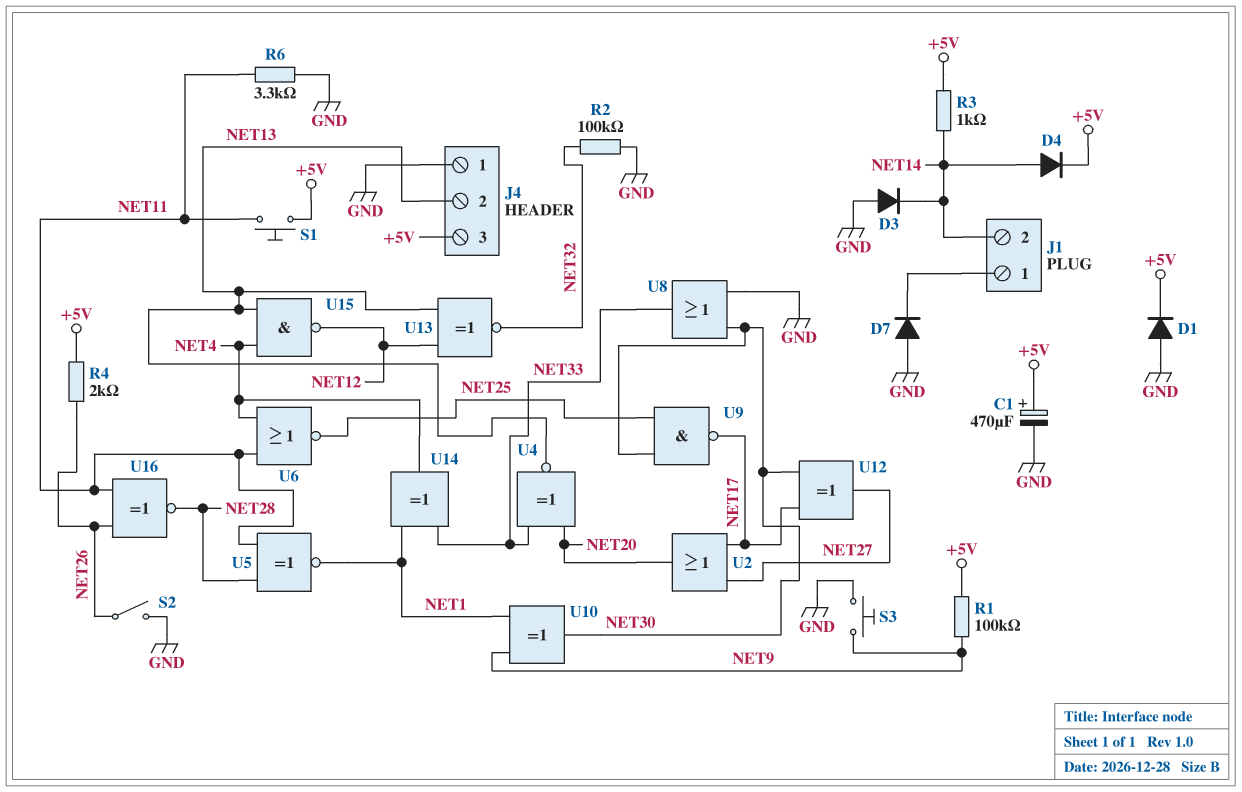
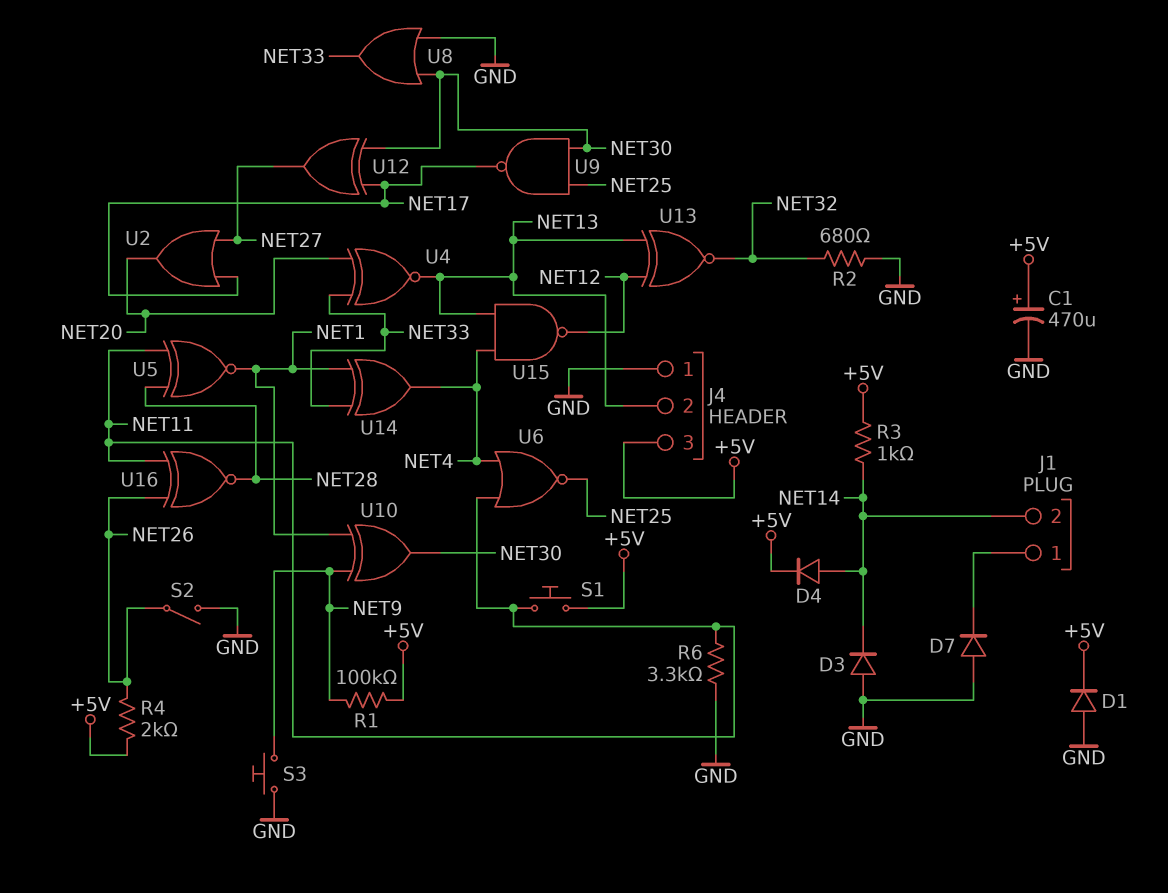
R2: 100k (GND, NET32) -> 680 (GND, NET32)

